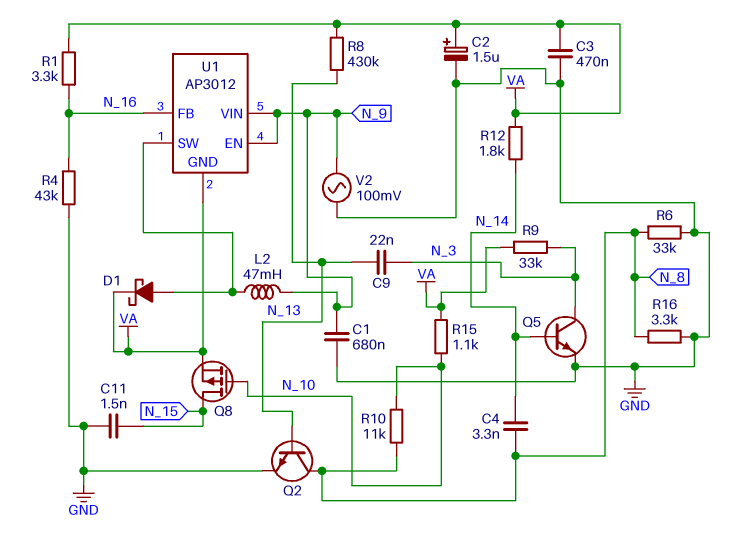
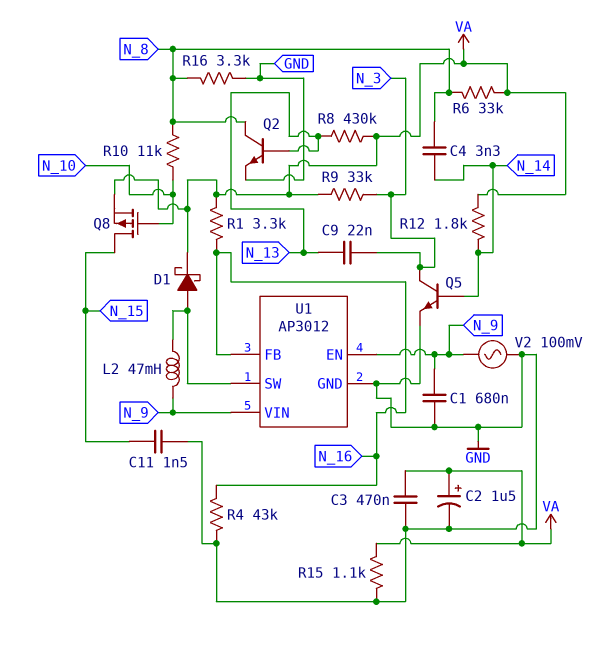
R6: 33k (GND, N_8) -> 33k (N_8, VA)
R15: 1.1k (N_10, VA) -> 1.1k (GND, VA)
U1 pin GND: VA -> GND

